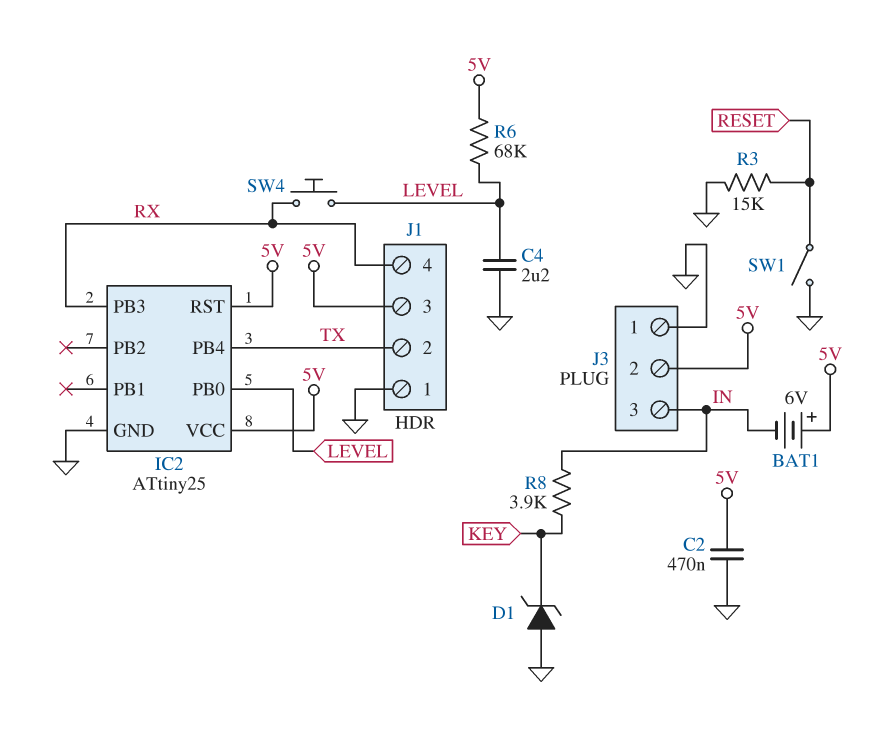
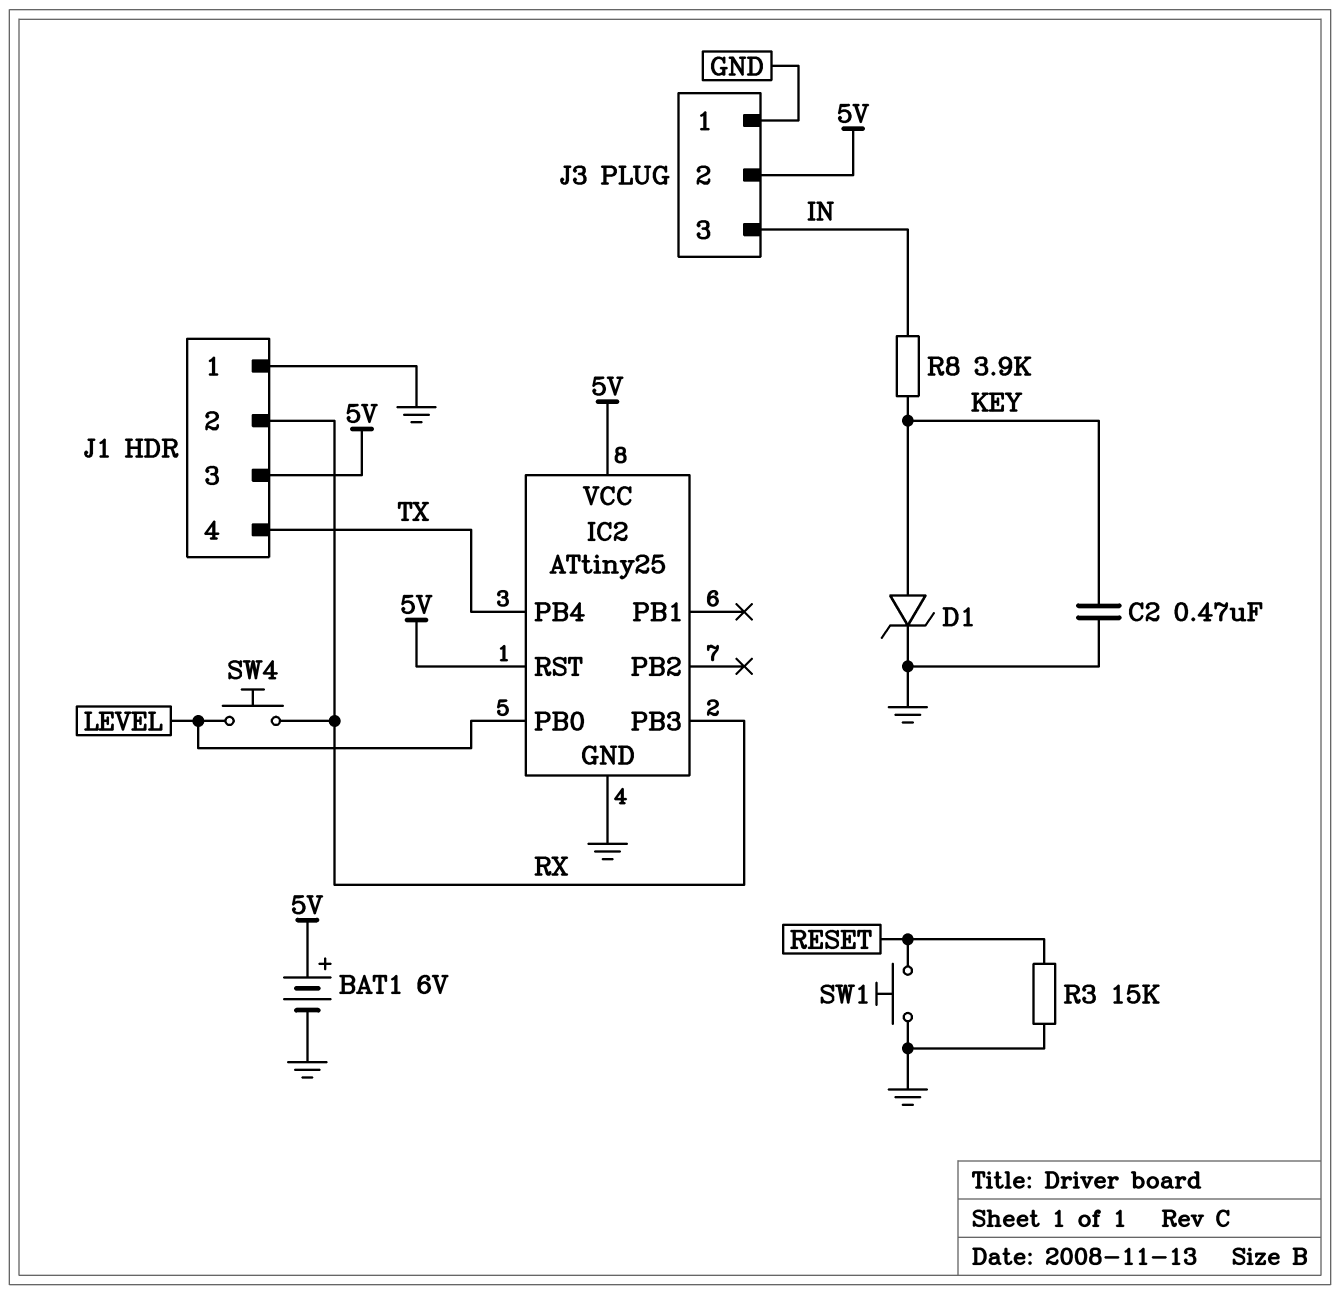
BAT1: 6V (plus 5V, minus IN) -> 6V (plus 5V, minus GND)
C2: 470nF (5V, GND) -> 470nF (GND, KEY)
C4: 2.2uF (GND, LEVEL) -> none
D1: zener (A GND, K KEY) -> zener (A KEY, K GND)
J1 pin 2: TX -> RX
J1 pin 4: RX -> TX
R6: 68k (5V, LEVEL) -> none
SW1: switch (GND, RESET) -> button (GND, RESET)

